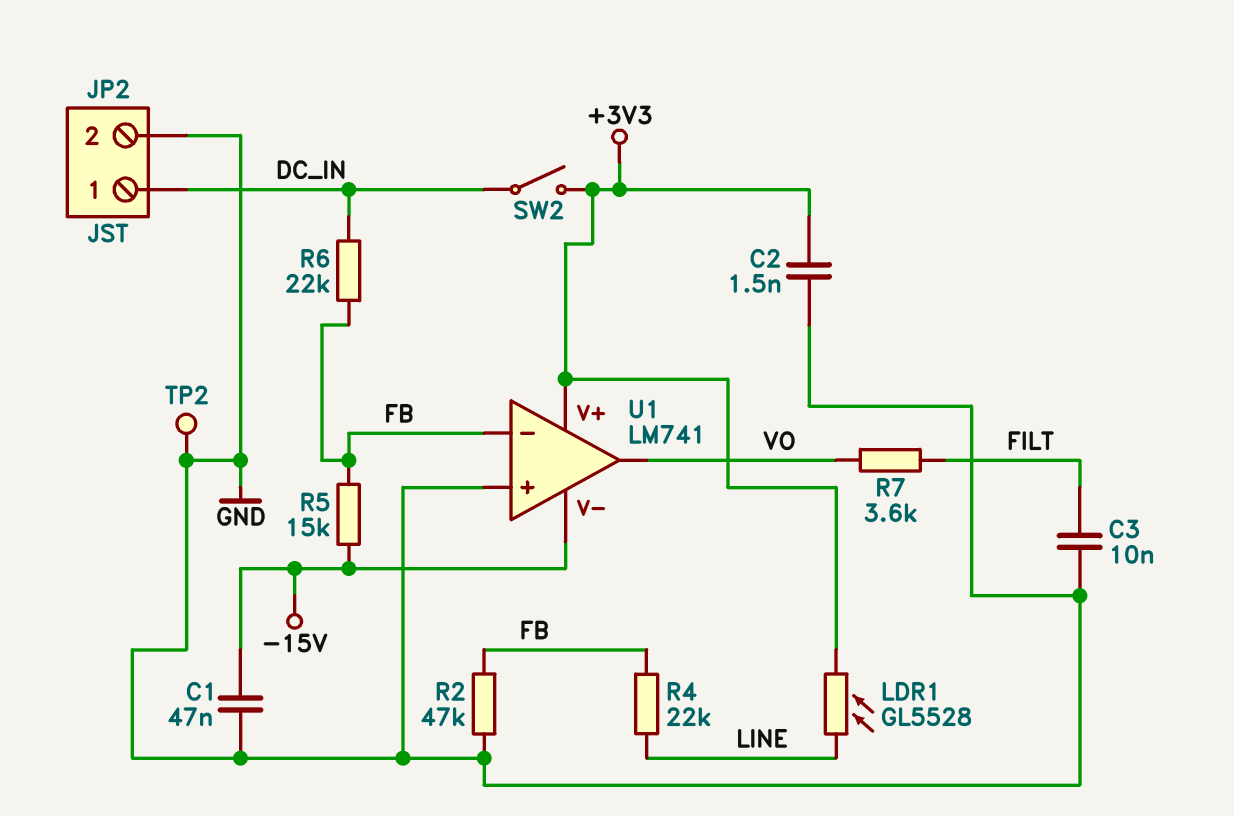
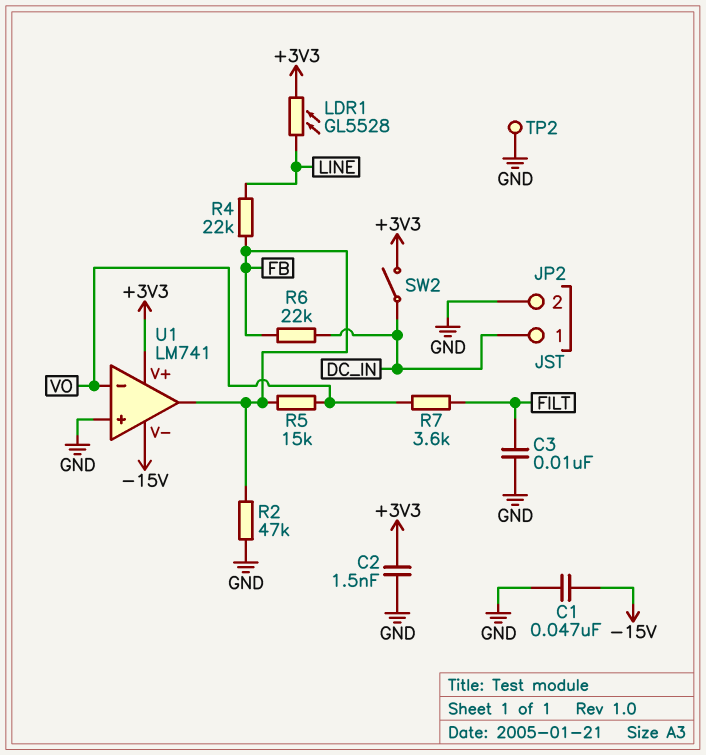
R5: 15k (-15V, FB) -> 15k (FB, VO)
U1 pin in-: FB -> VO
U1 pin out: VO -> FB

